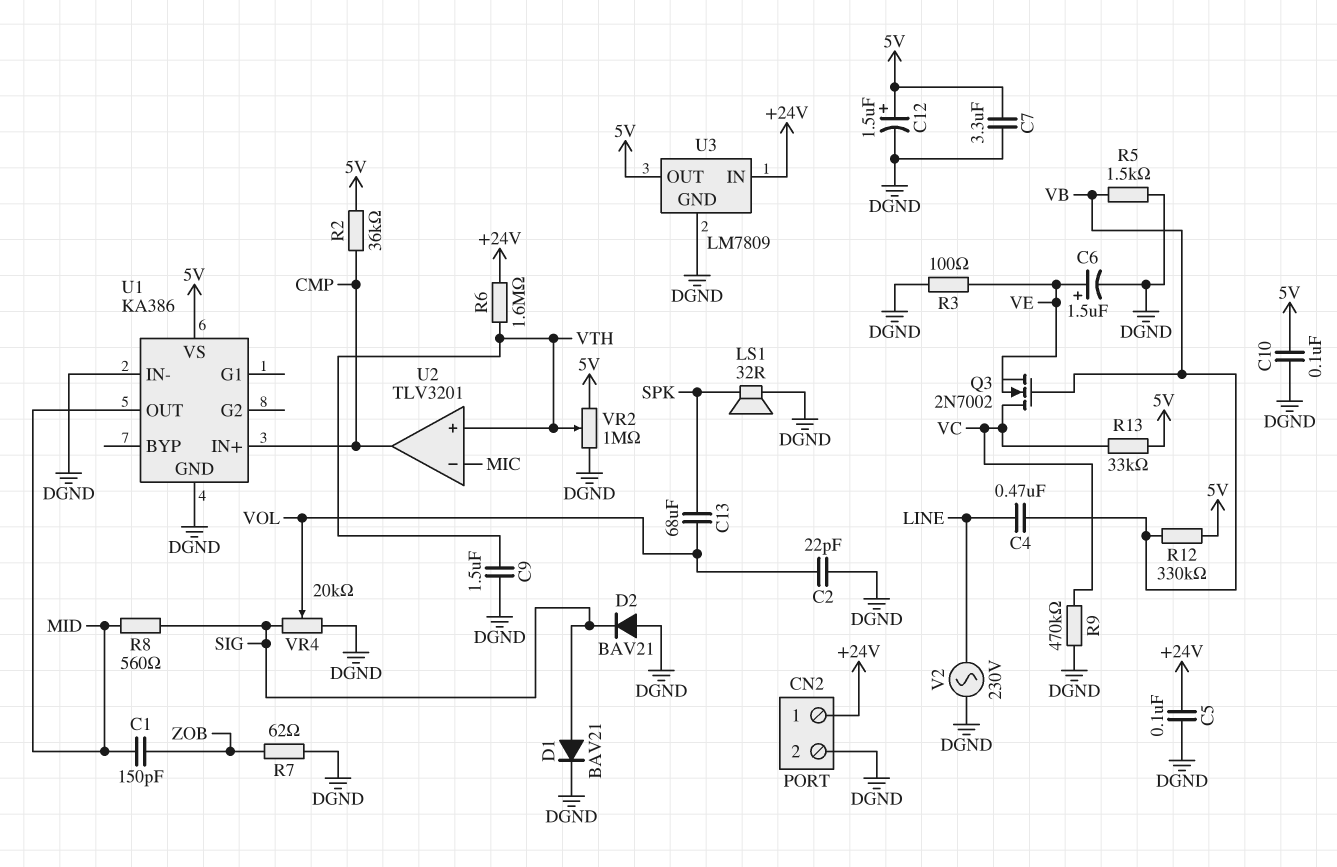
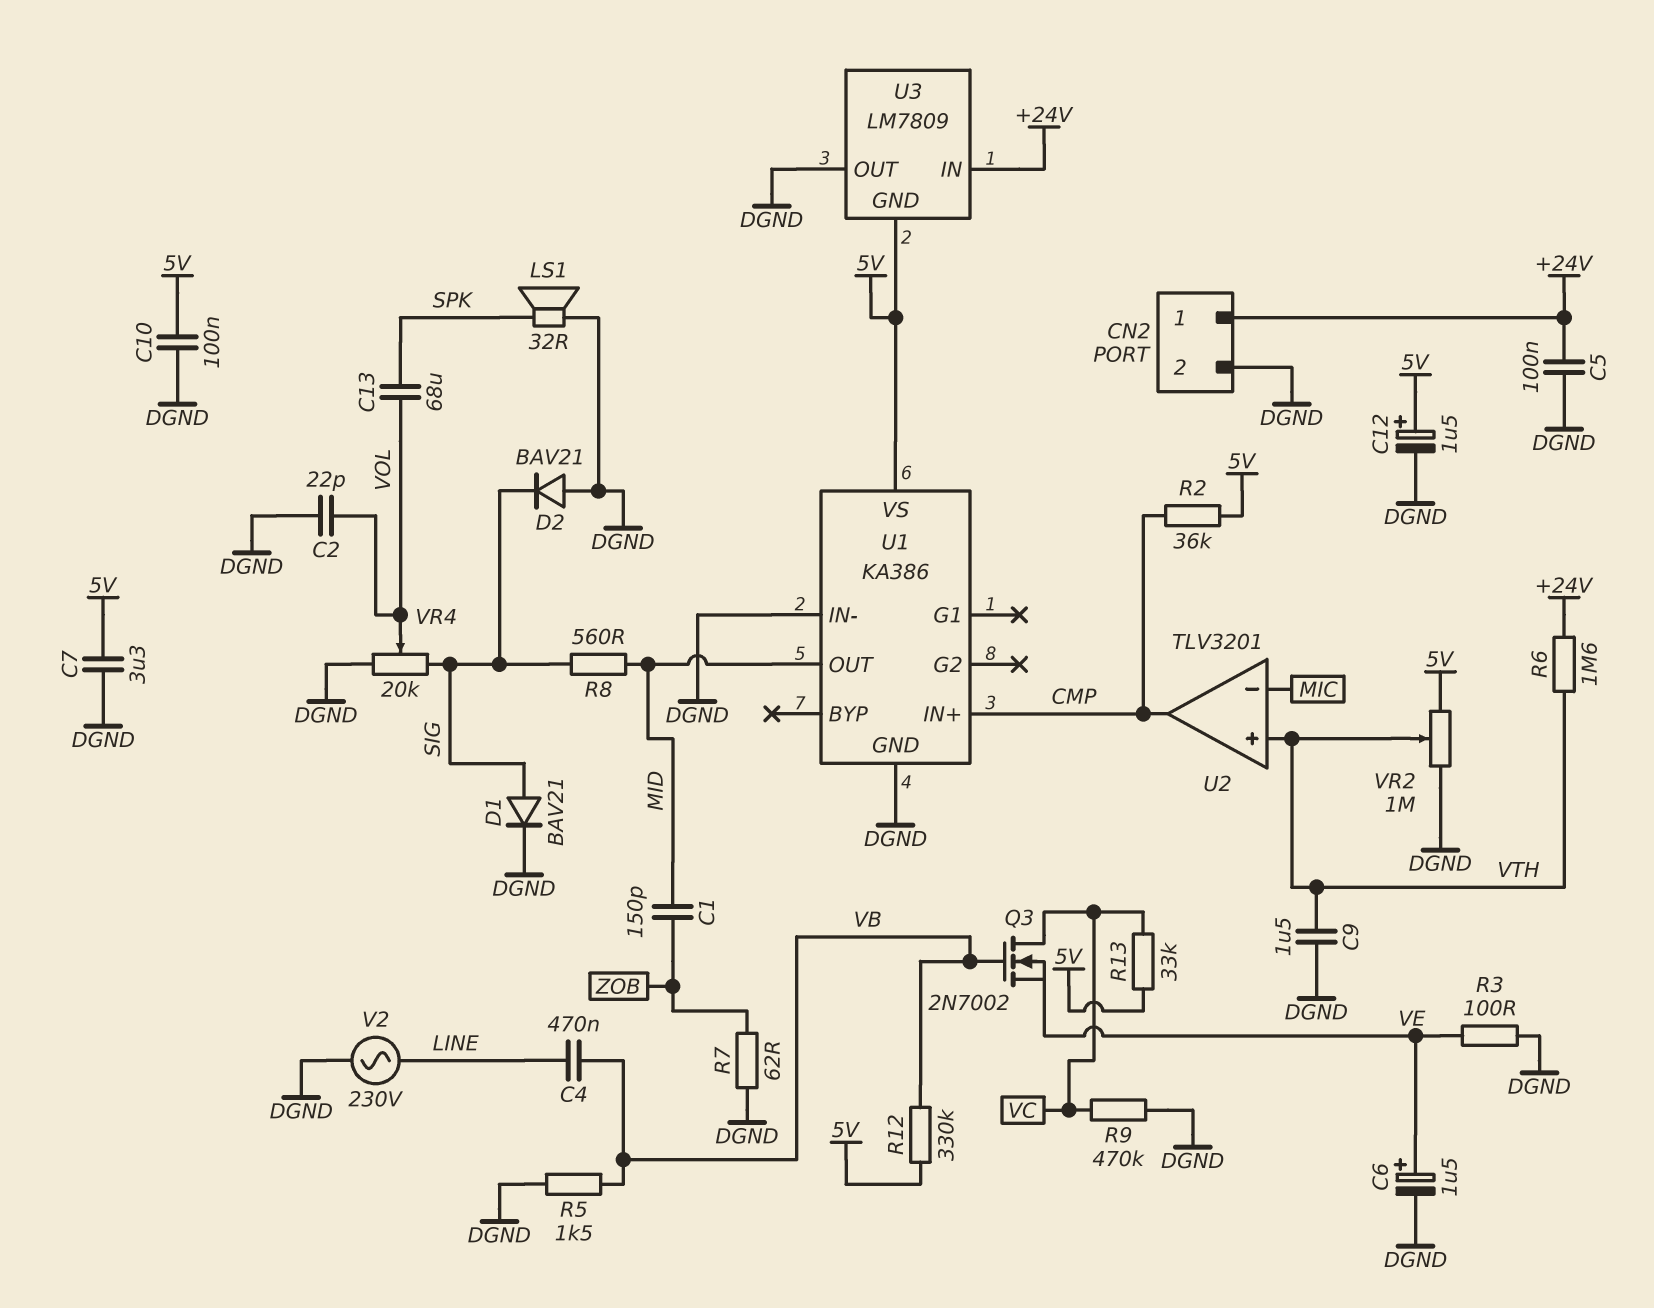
U3 pin GND: DGND -> 5V
U3 pin OUT: 5V -> DGND

